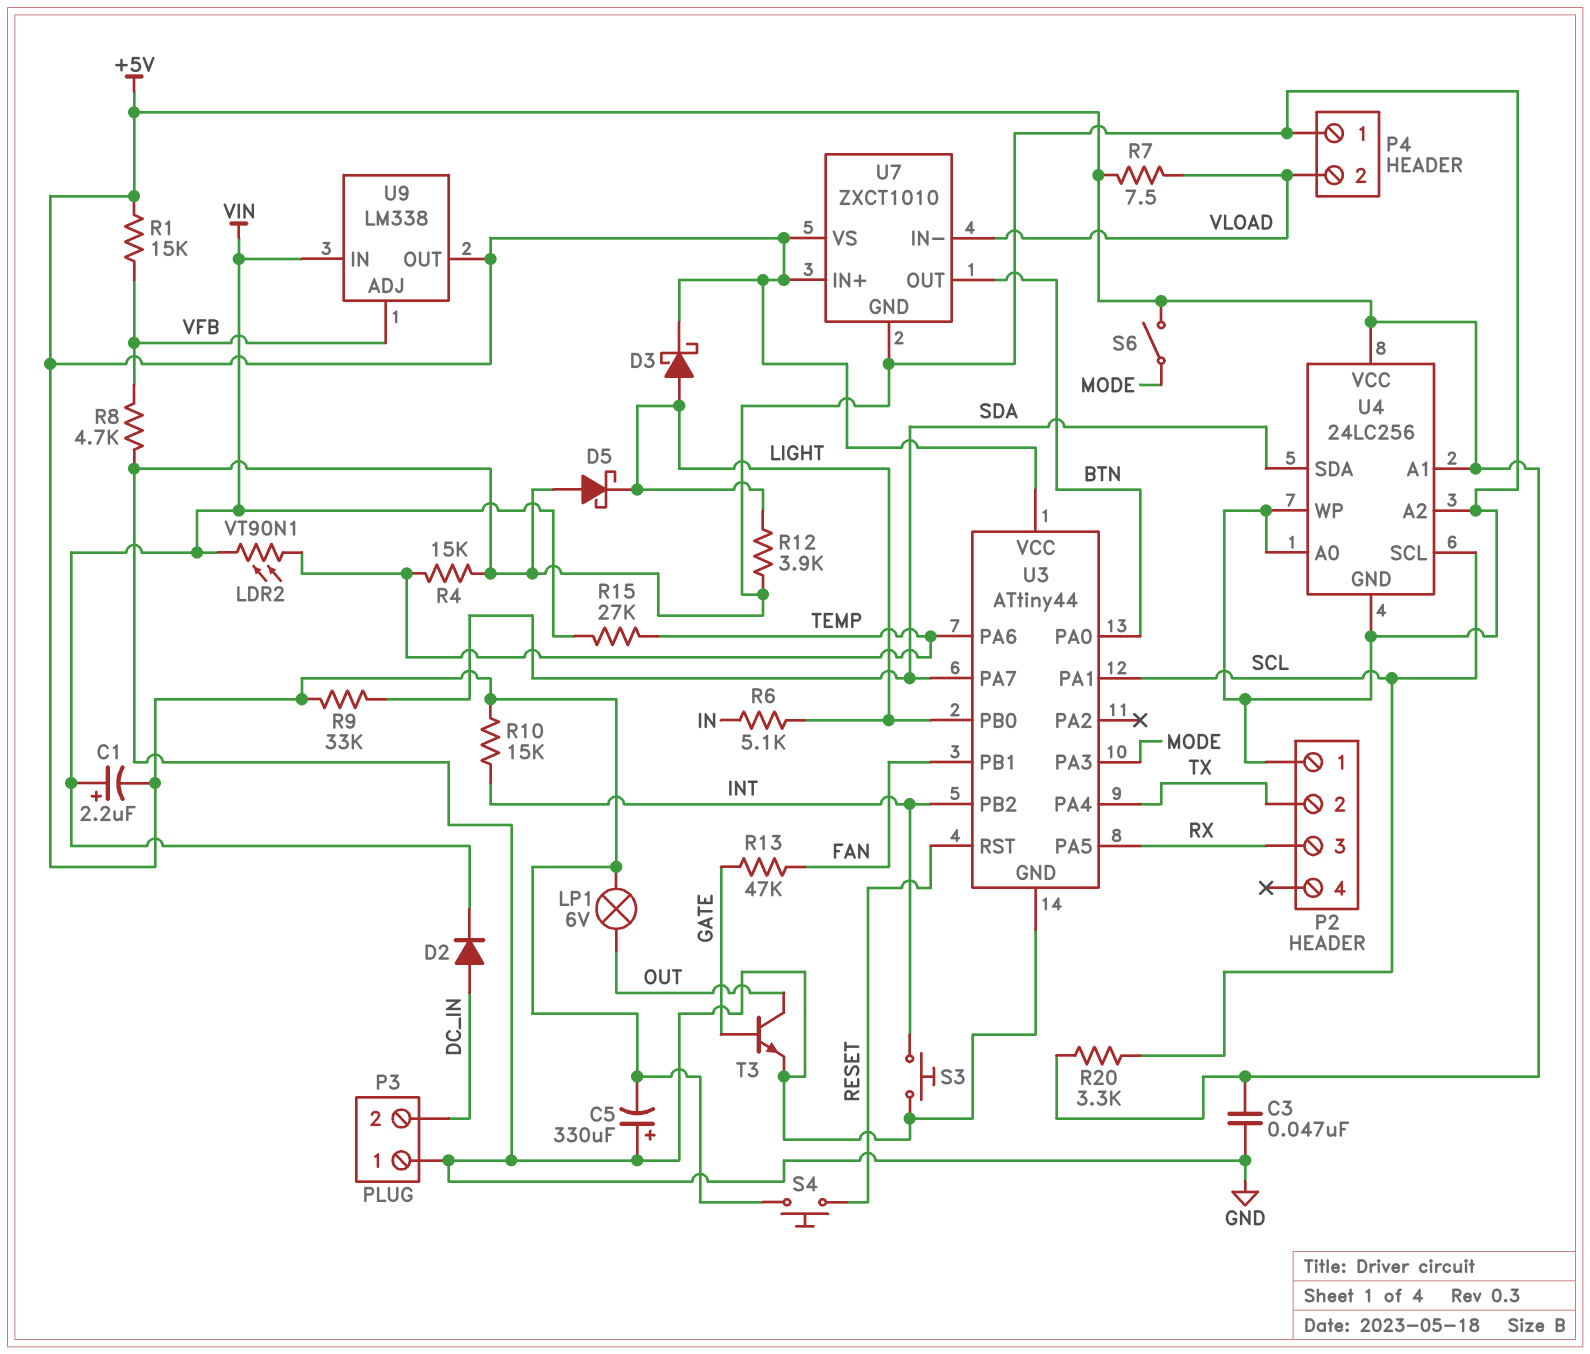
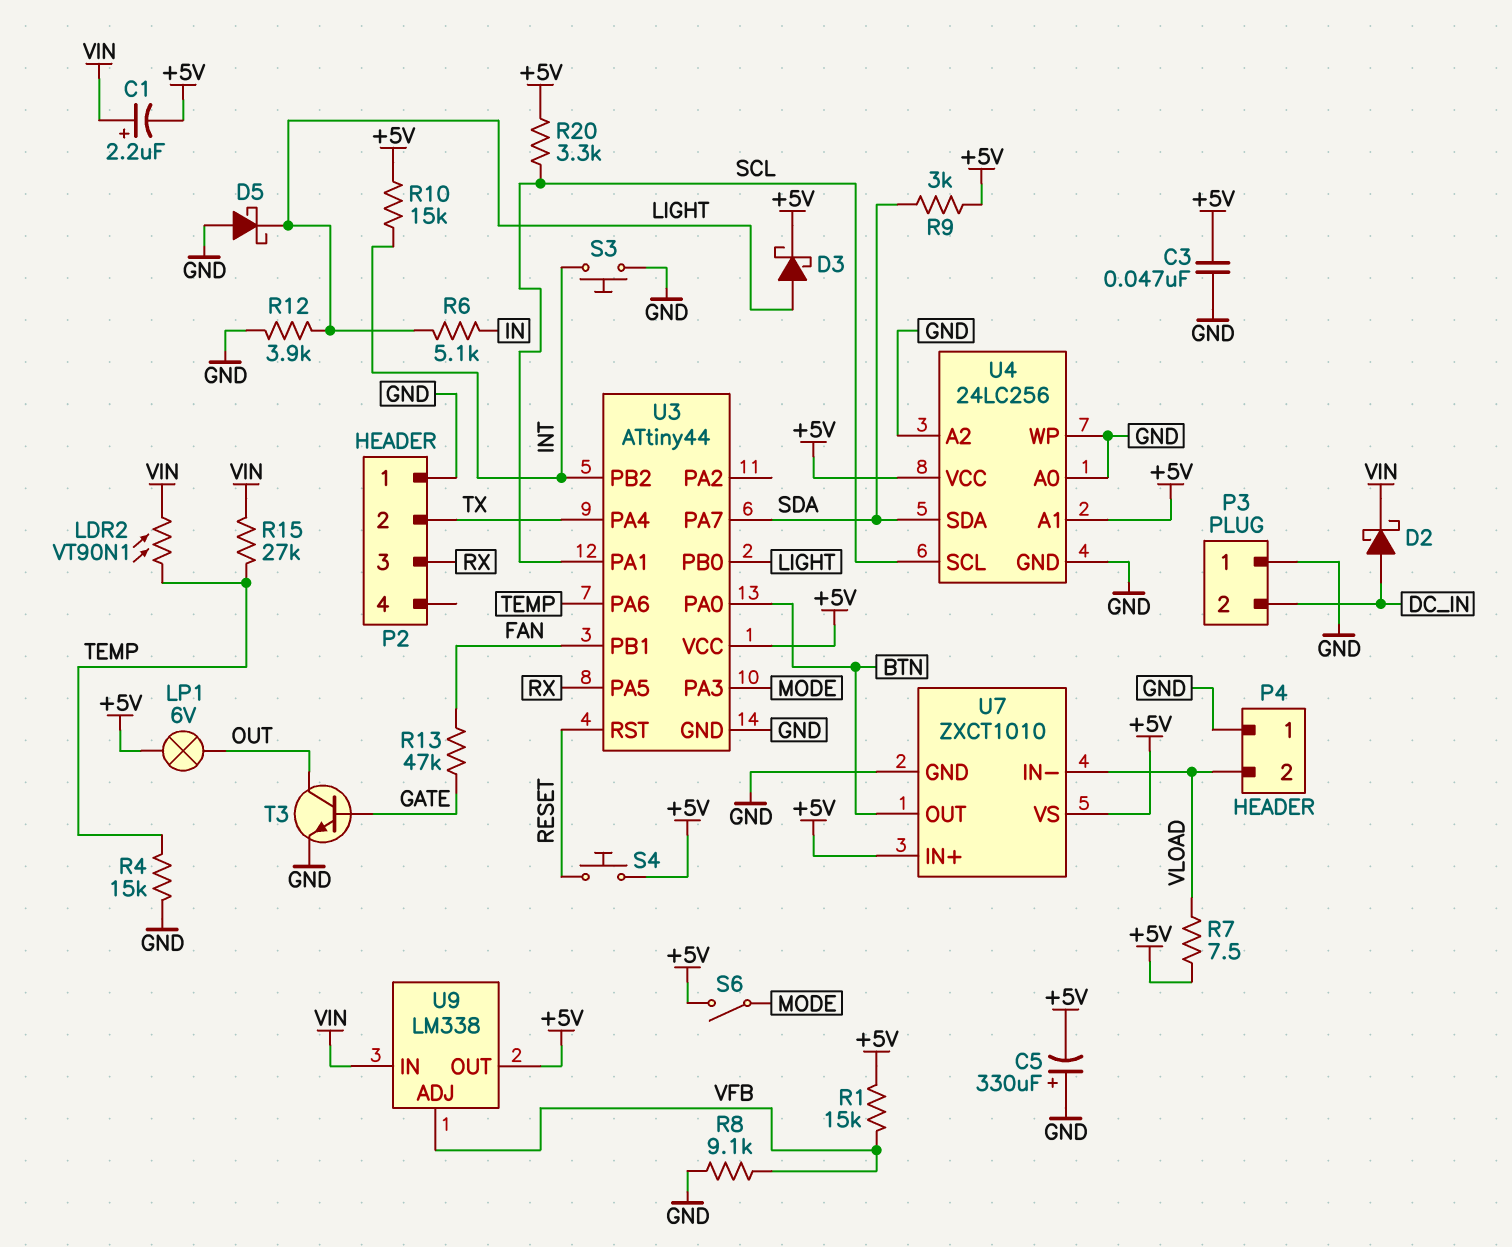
D2: diode (A DC_IN, K VIN) -> schottky (A DC_IN, K VIN)
R8: 4.7k (GND, VFB) -> 9.1k (GND, VFB)
R9: 33k (+5V, SDA) -> 3k (+5V, SDA)

